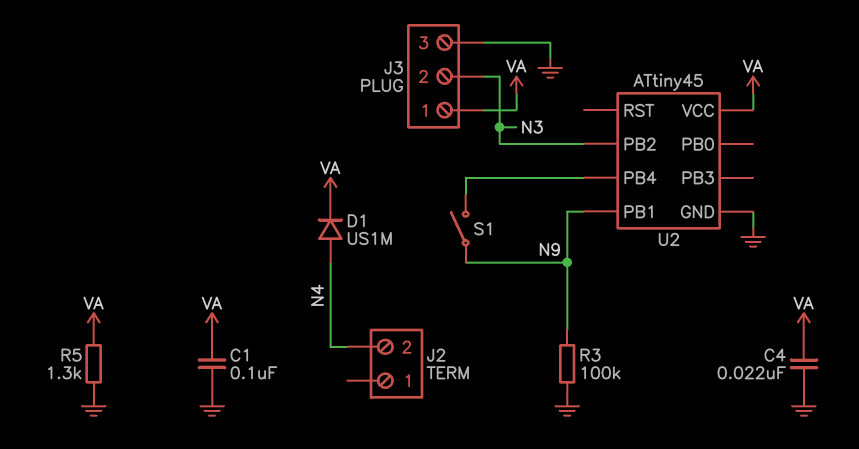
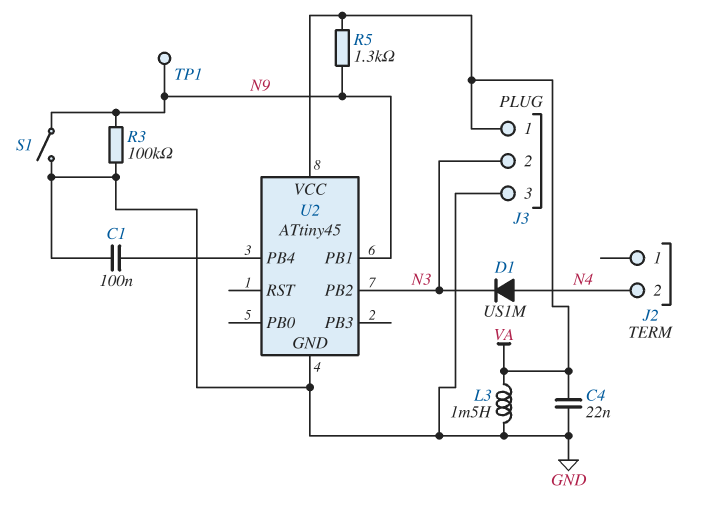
C1: 100nF (GND, VA) -> 100nF (GND, U2/PB4)
D1: diode US1M (A N4, K VA) -> diode US1M (A N4, K N3)
L3: none -> 1.5mH (GND, VA)
R5: 1.3k (GND, VA) -> 1.3k (N9, VA)
S1: switch (N9, U2/PB4) -> switch (GND, N9)
TP1: none -> test point (N9)

